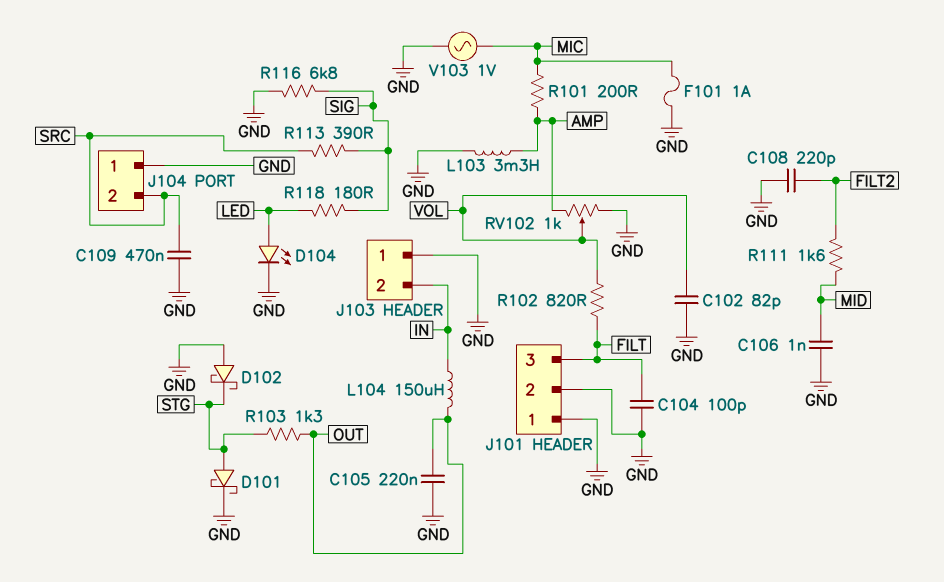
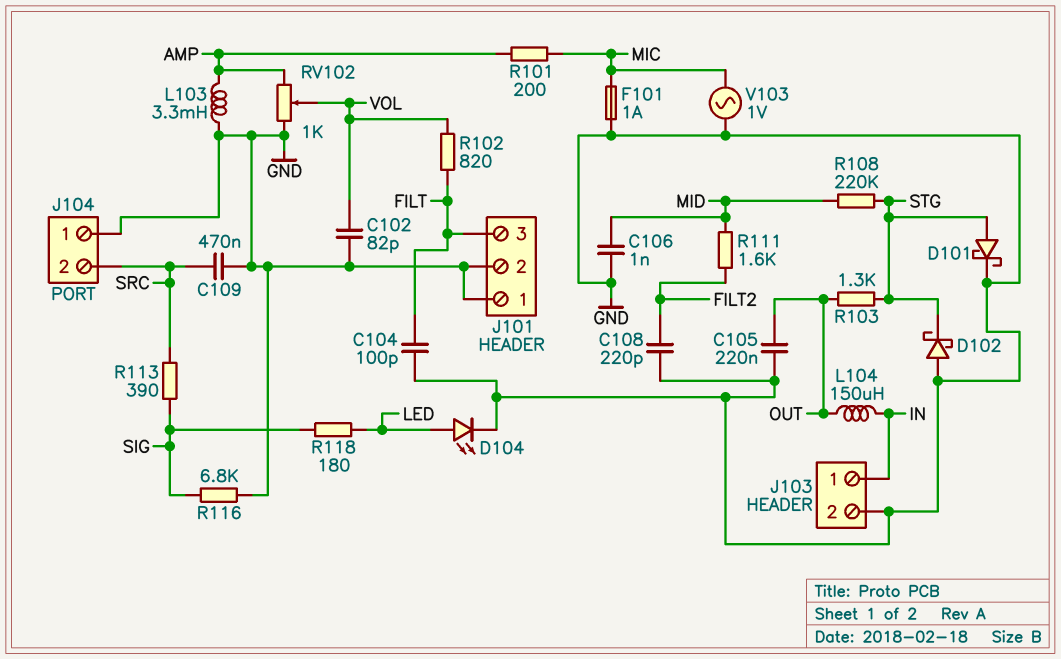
J103 pin 1: GND -> IN
J103 pin 2: IN -> GND
R108: none -> 220k (MID, STG)

